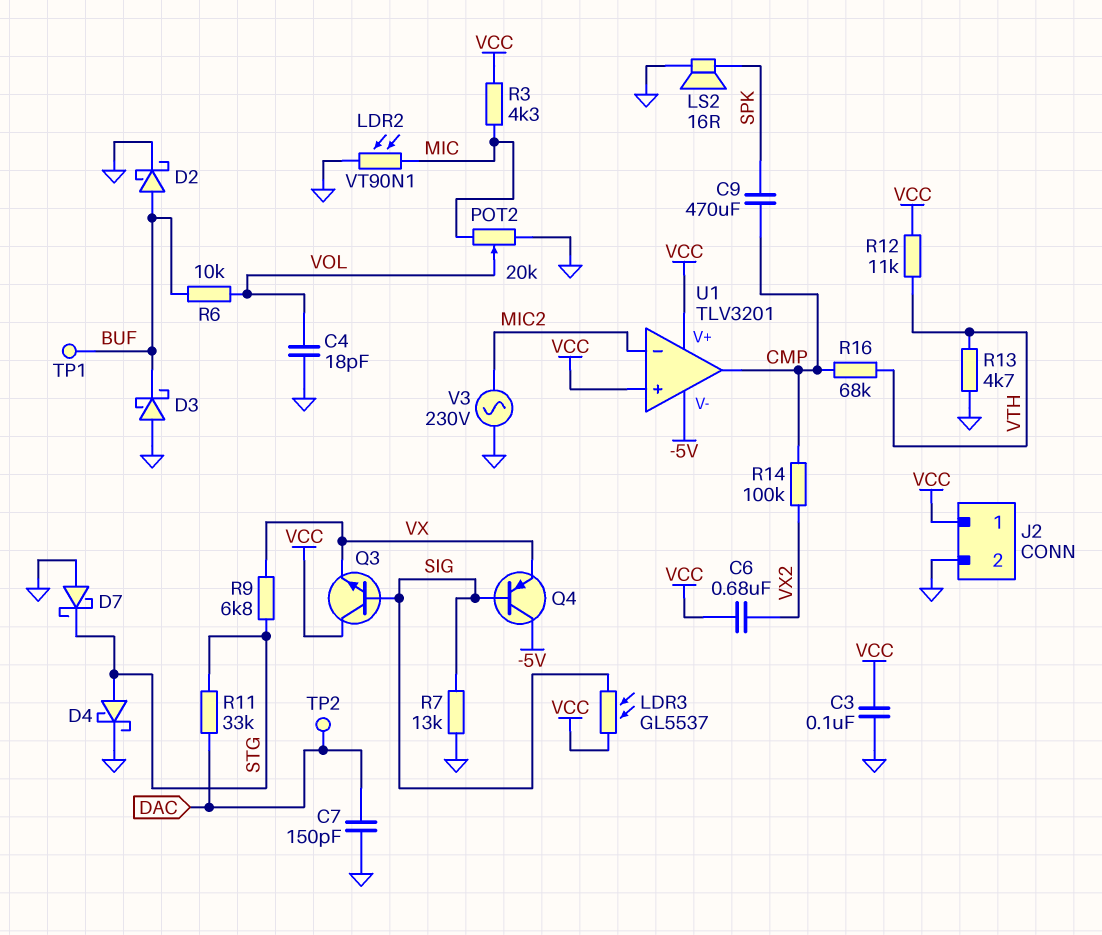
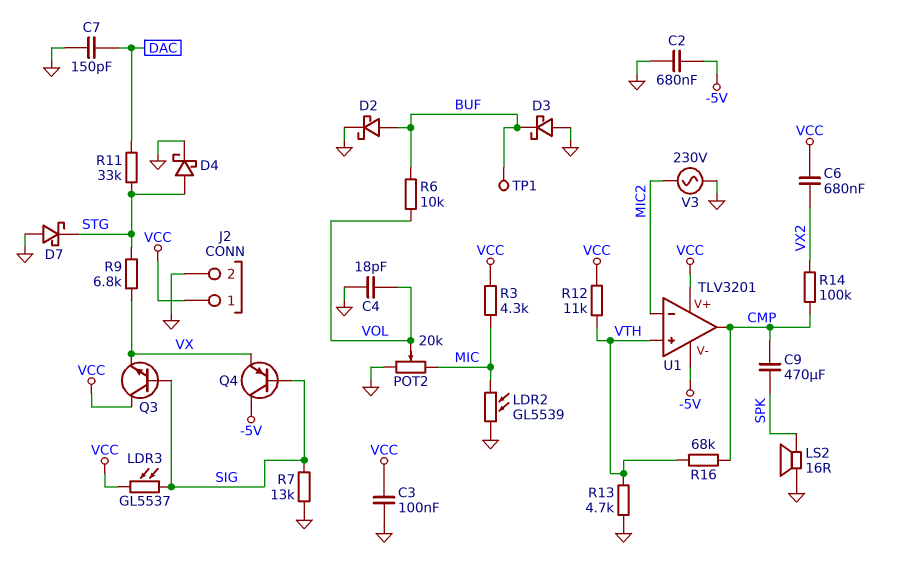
C2: none -> 680nF (-5V, GND)
LDR2: VT90N1 (GND, MIC) -> GL5539 (GND, MIC)
TP2: test point (DAC) -> none
U1 pin in+: VCC -> VTH

